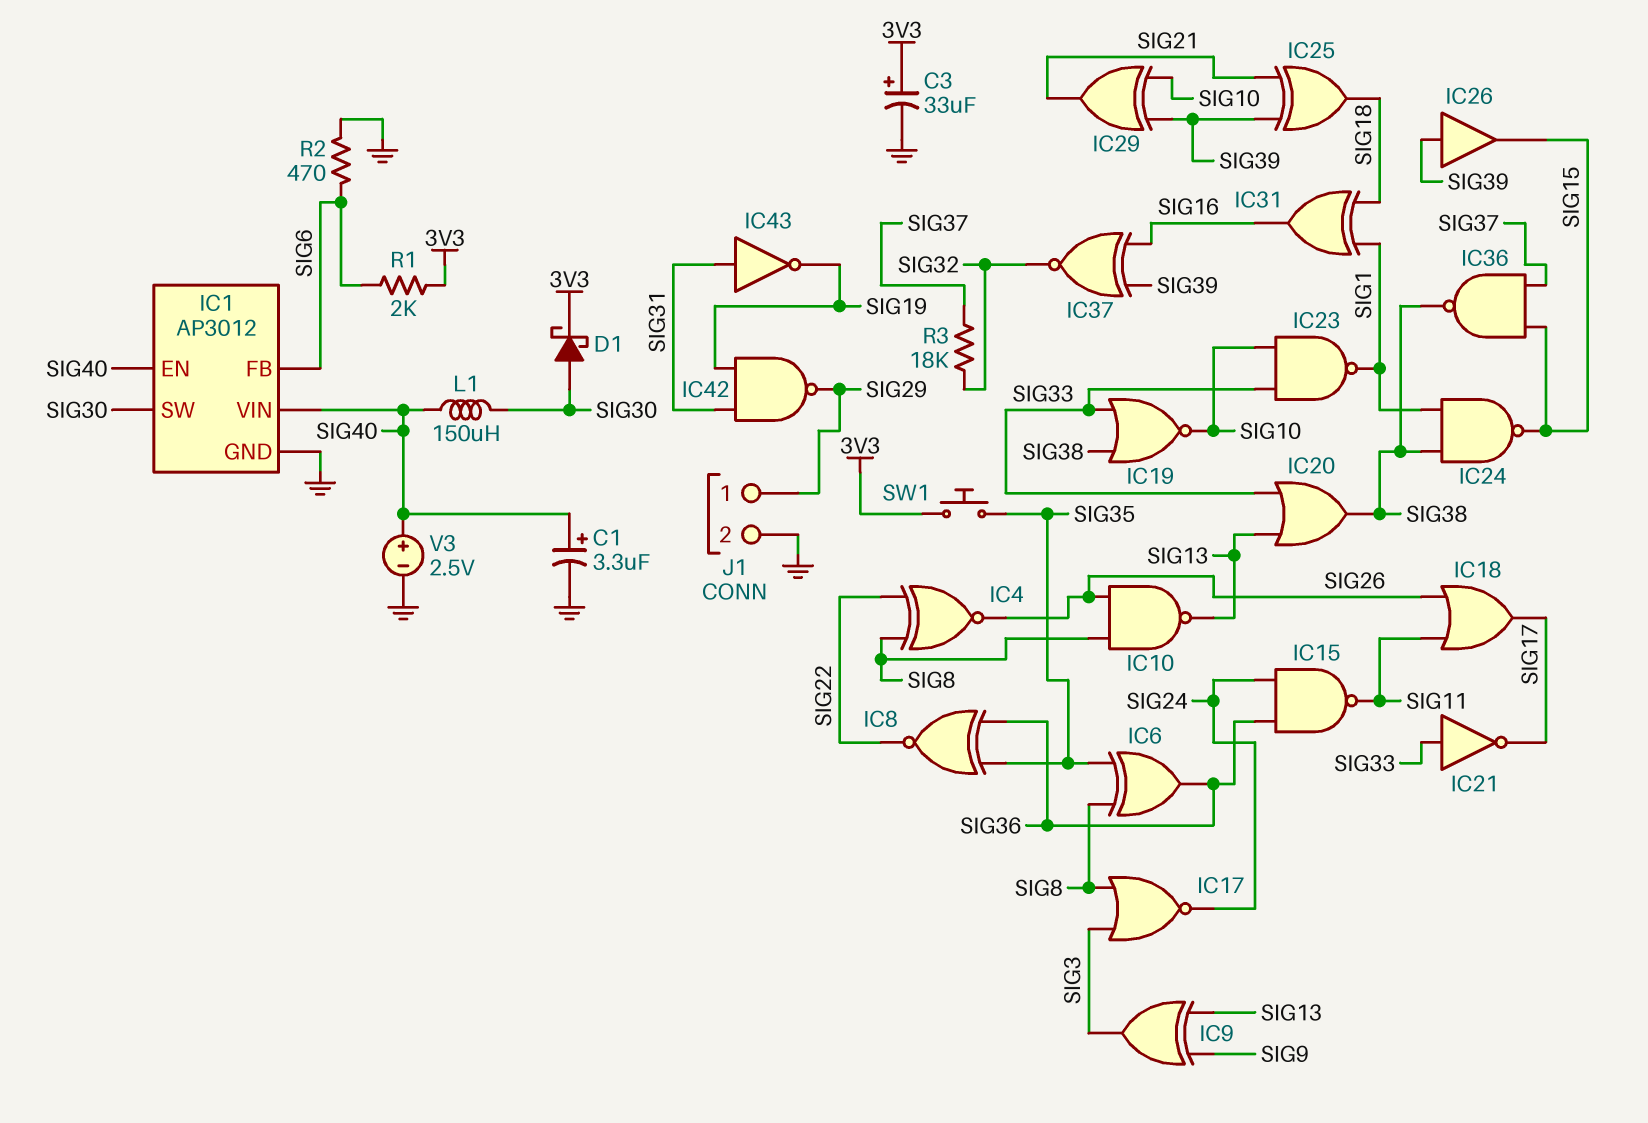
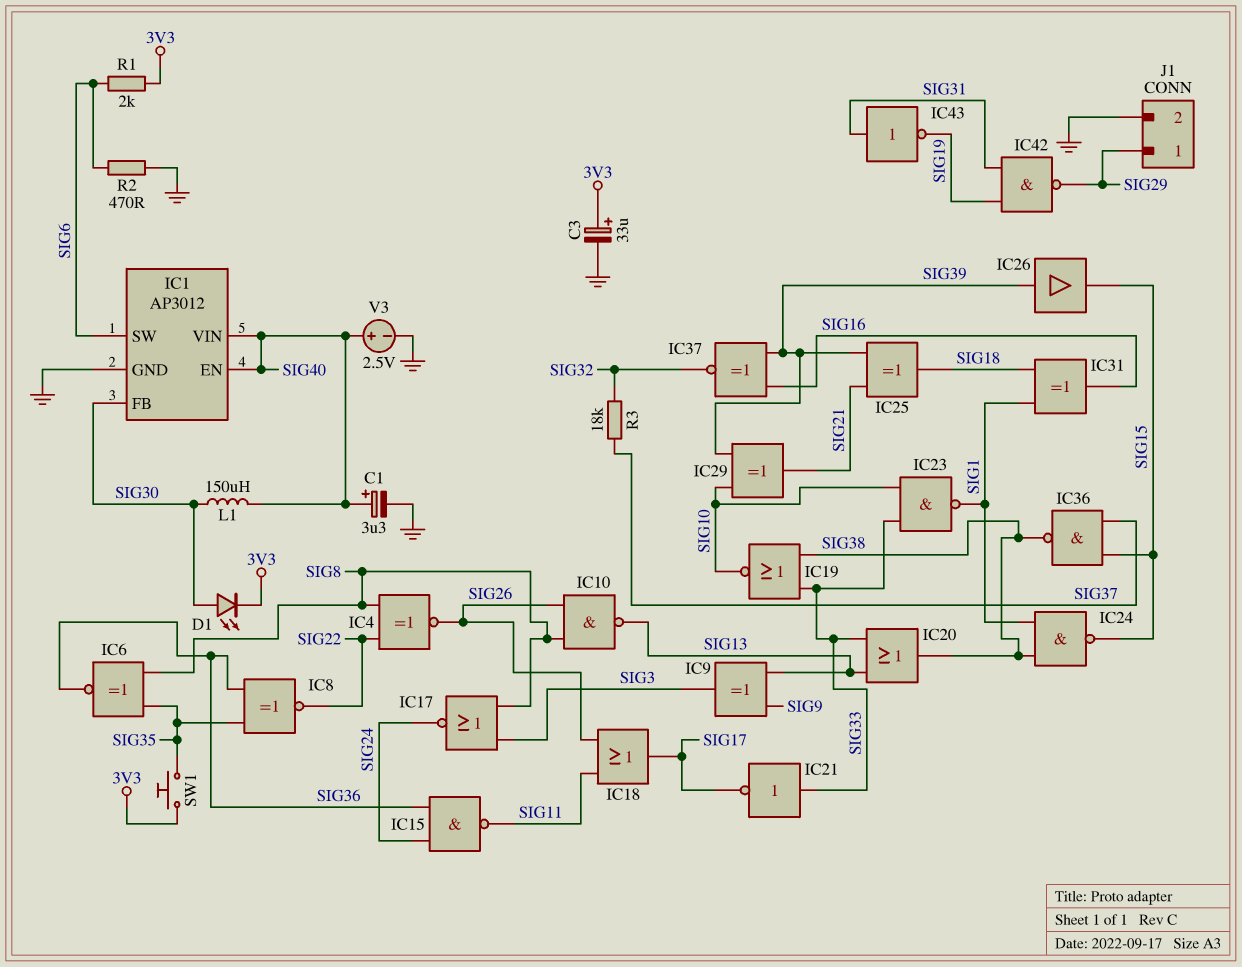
D1: schottky (A SIG30, K 3V3) -> LED (A SIG30, K 3V3)
IC1 pin FB: SIG6 -> SIG30
IC1 pin SW: SIG30 -> SIG6
IC6: XOR (in SIG8, in SIG35, out SIG36) -> XNOR (in SIG8, in SIG35, out SIG36)

